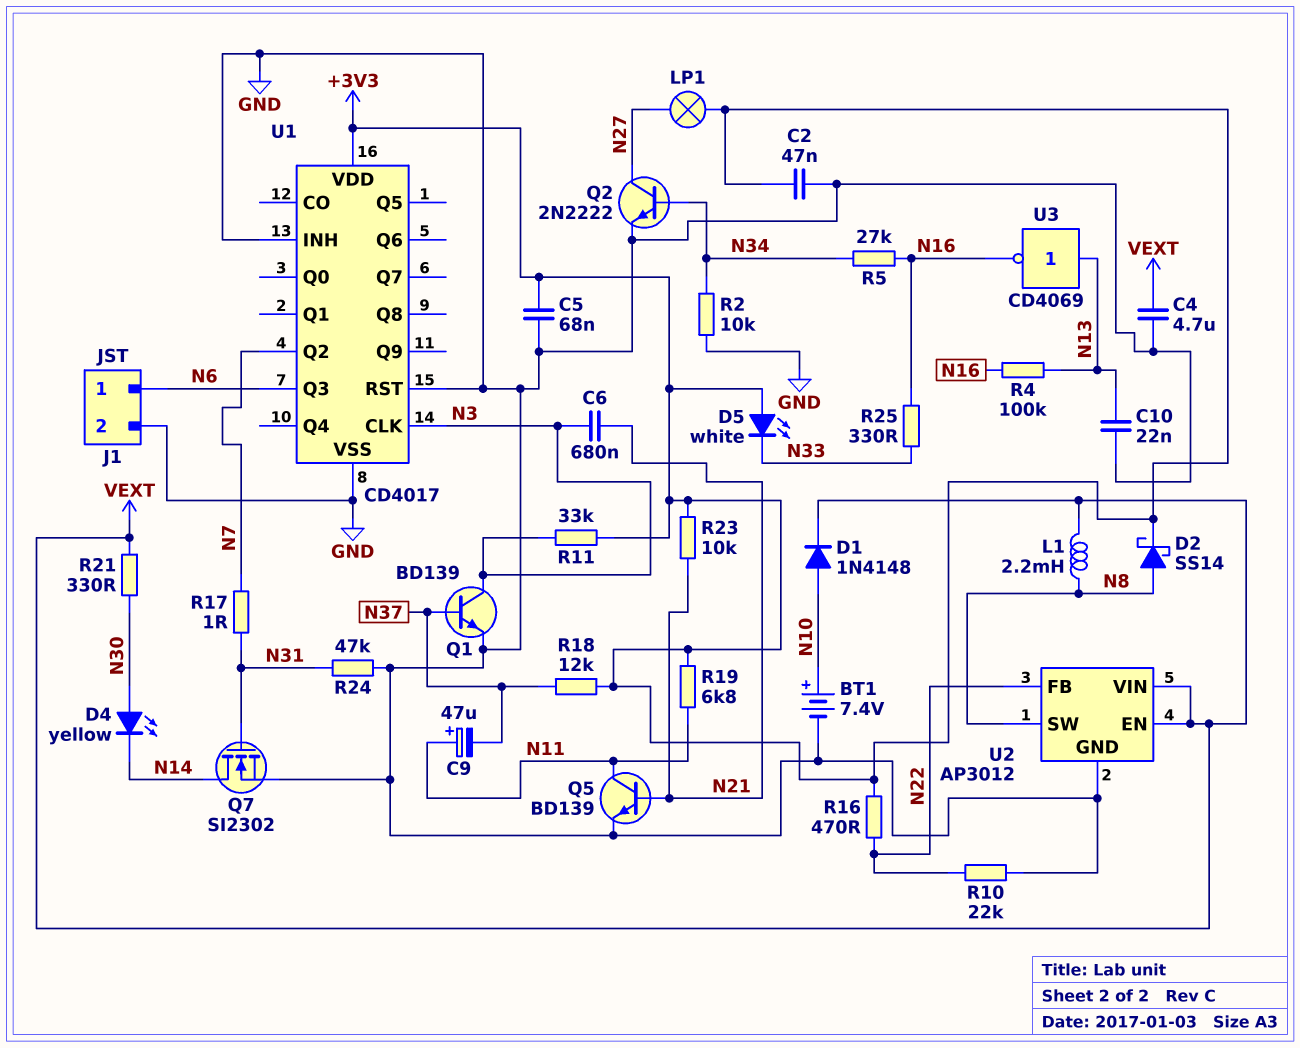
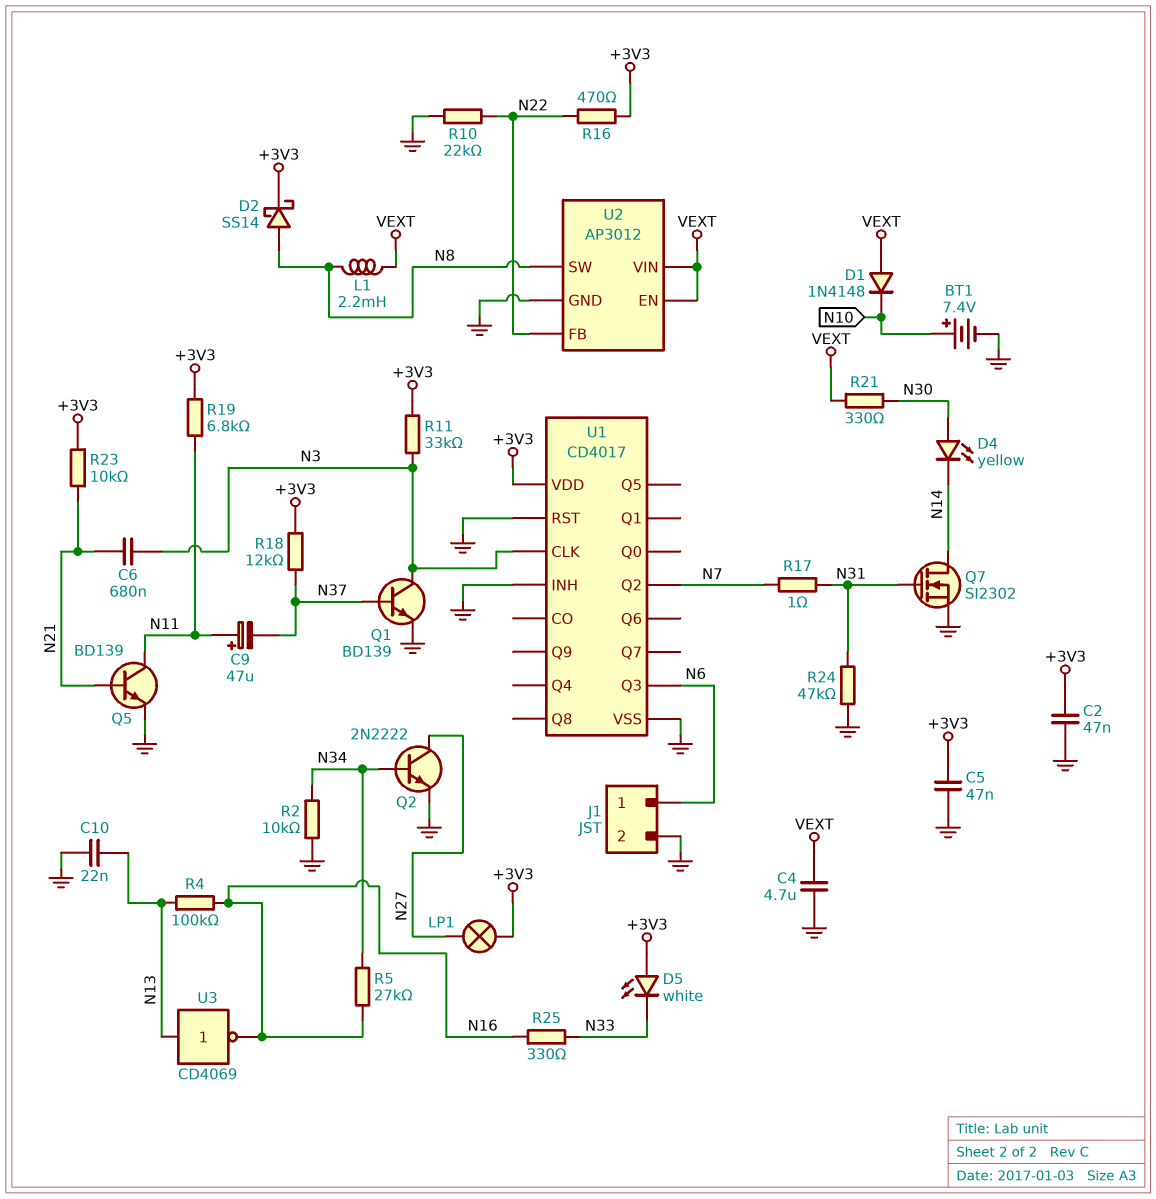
C5: 68nF (+3V3, GND) -> 47nF (+3V3, GND)
D1: diode 1N4148 (A N10, K VEXT) -> diode 1N4148 (A VEXT, K N10)

